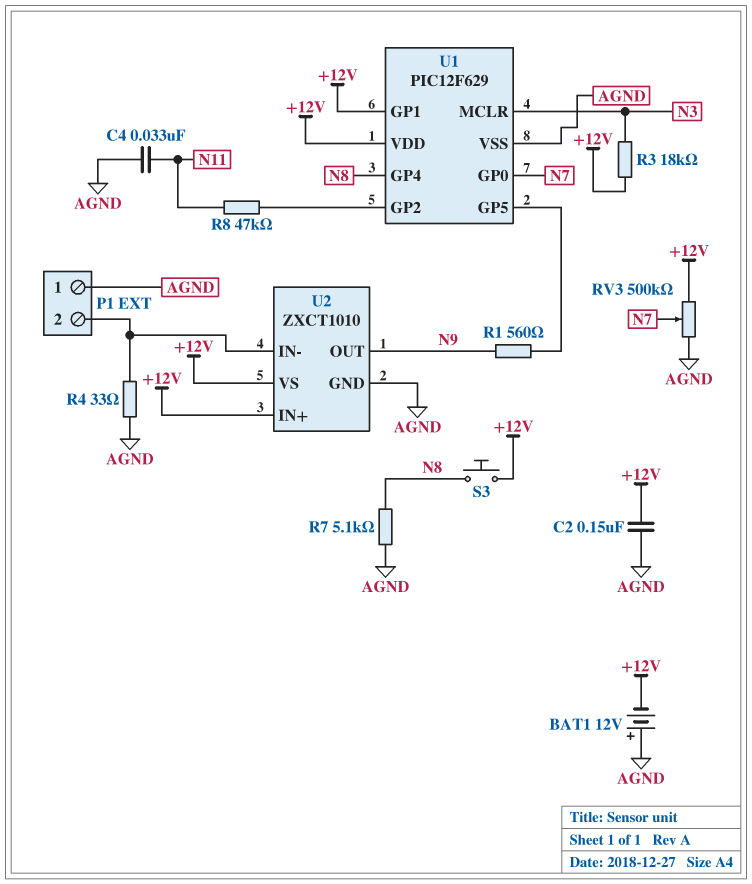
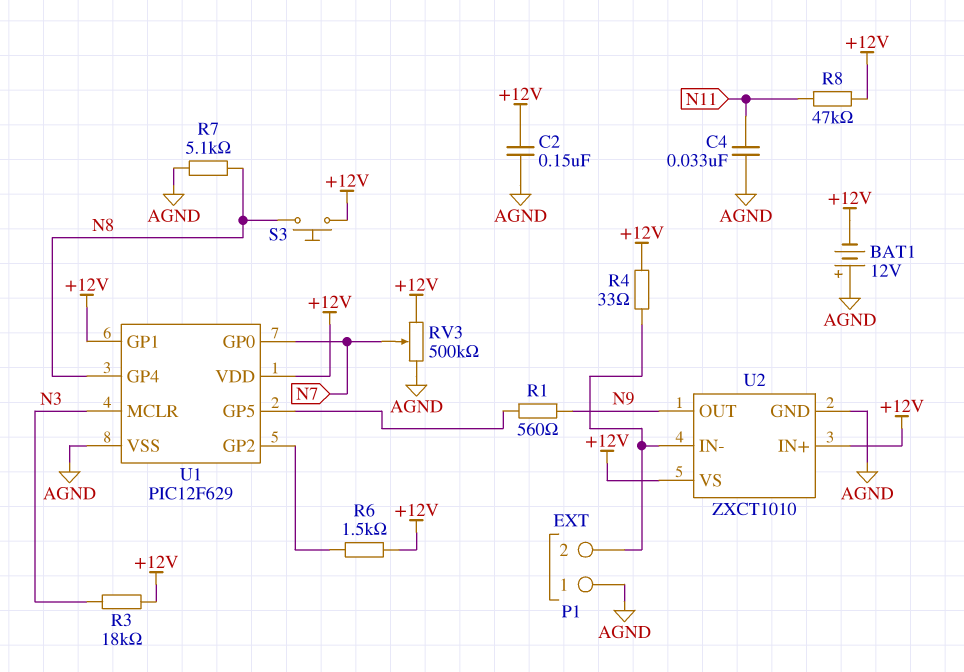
R4: 33 (AGND, P1/2) -> 33 (+12V, P1/2)
R6: none -> 1.5k (+12V, U1/GP2)
R8: 47k (N11, U1/GP2) -> 47k (+12V, N11)

